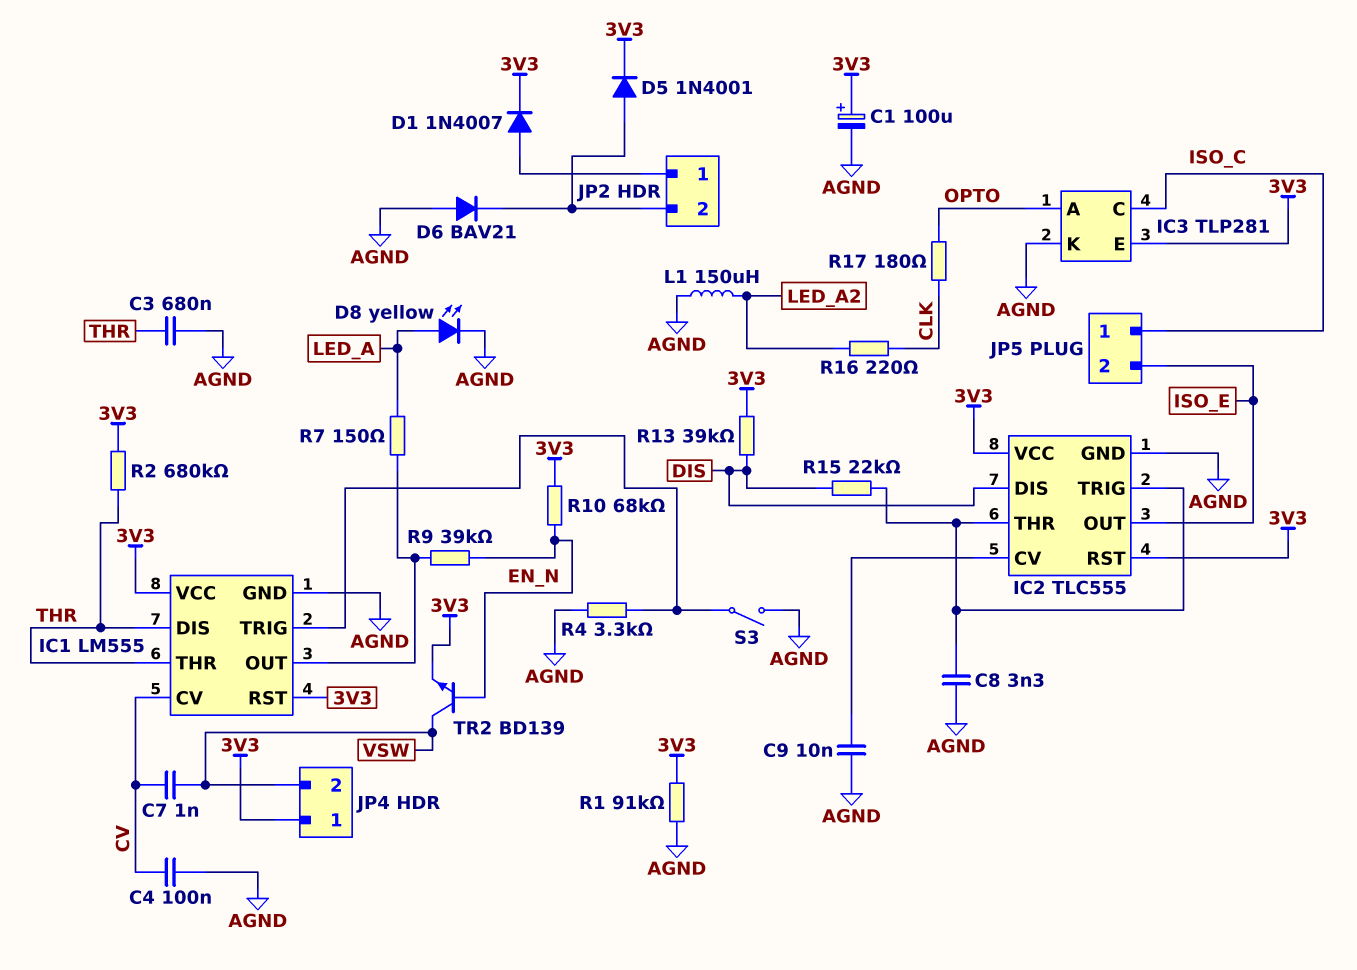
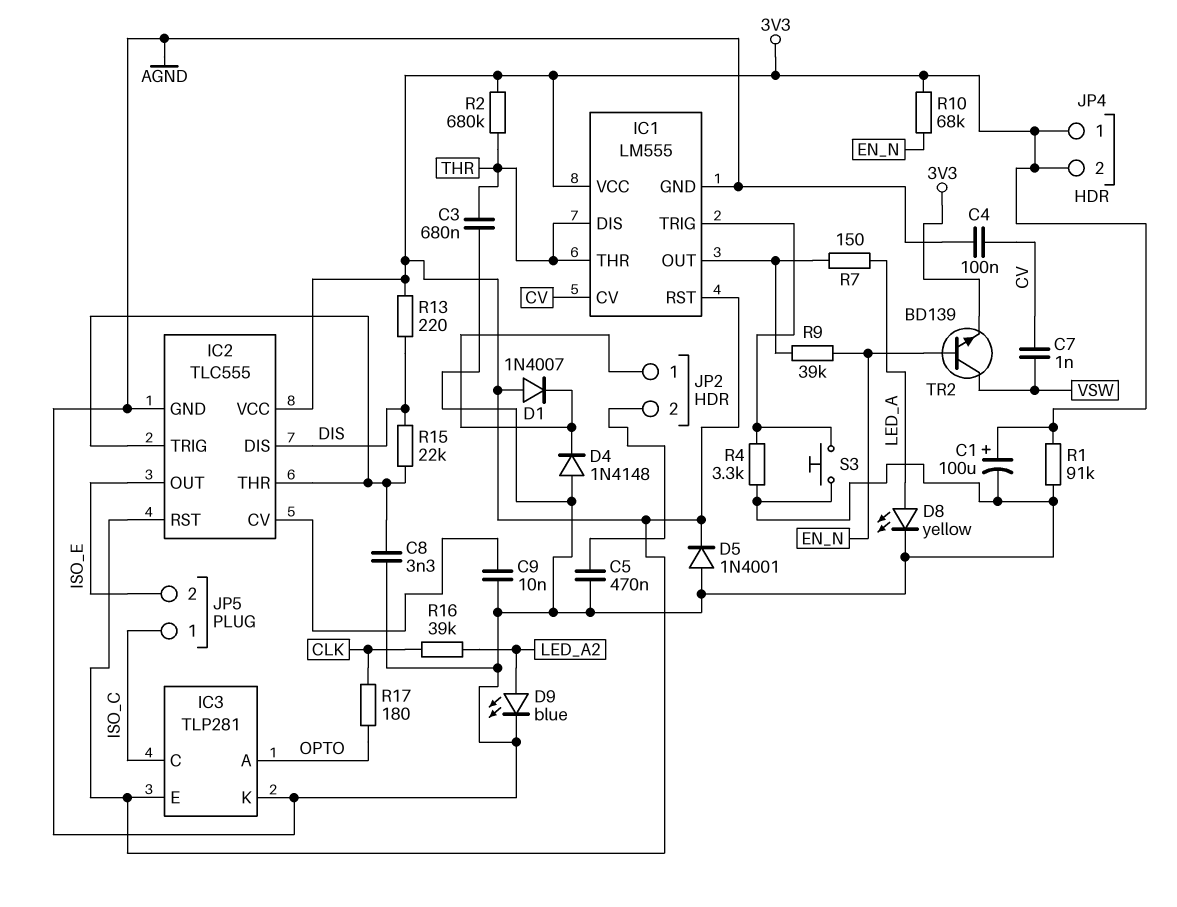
C5: none -> 470nF (AGND, JP2/2)
D1: diode 1N4007 (A JP2/1, K 3V3) -> diode 1N4007 (A 3V3, K JP2/1)
D4: none -> diode 1N4148 (A AGND, K JP2/1)
D5: diode 1N4001 (A JP2/2, K 3V3) -> diode 1N4001 (A AGND, K 3V3)
D6: diode BAV21 (A AGND, K JP2/2) -> none
D9: none -> LED blue (A LED_A2, K AGND)
JP4 pin 2: VSW -> 3V3
L1: 150uH (AGND, LED_A2) -> none
R13: 39k (3V3, DIS) -> 220 (3V3, DIS)
R16: 220 (CLK, LED_A2) -> 39k (CLK, LED_A2)
S3: switch (AGND, IC1/TRIG) -> button (AGND, IC1/TRIG)

